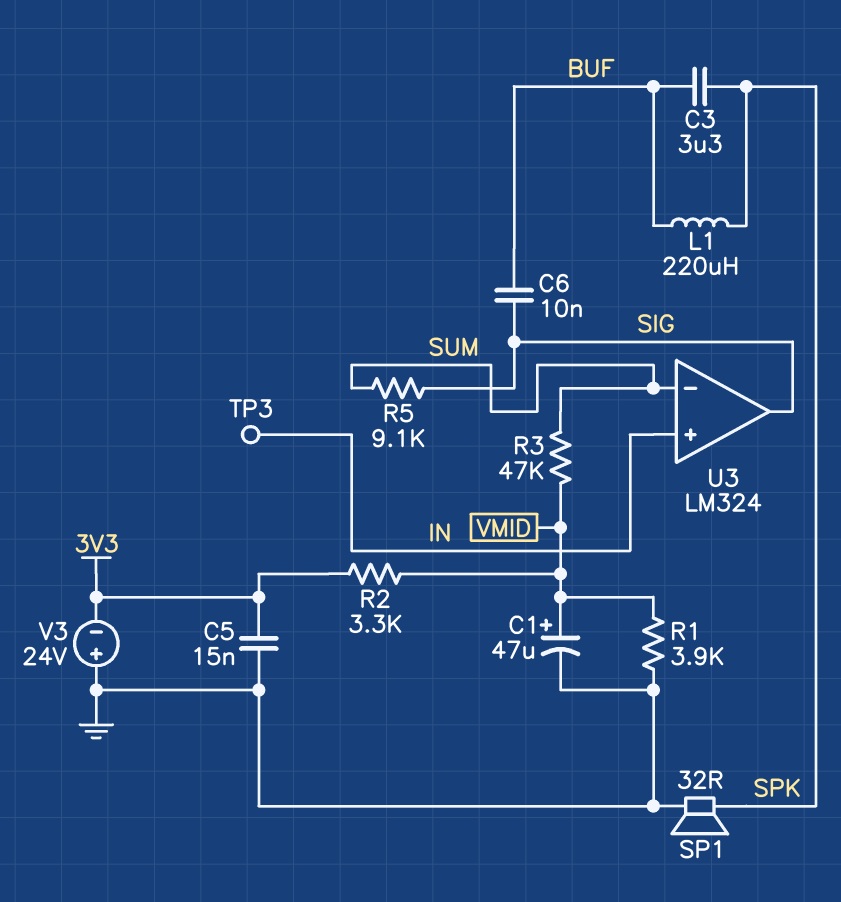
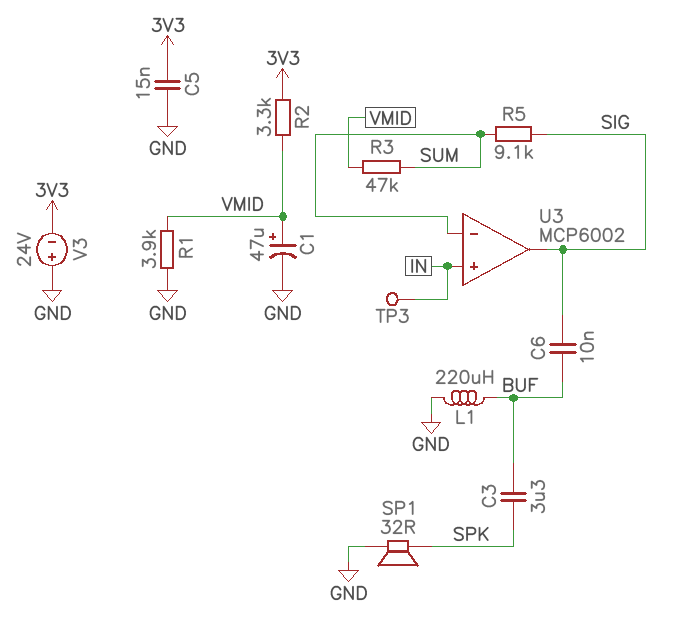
L1: 220uH (BUF, SPK) -> 220uH (BUF, GND)
U3: LM324 -> MCP6002

